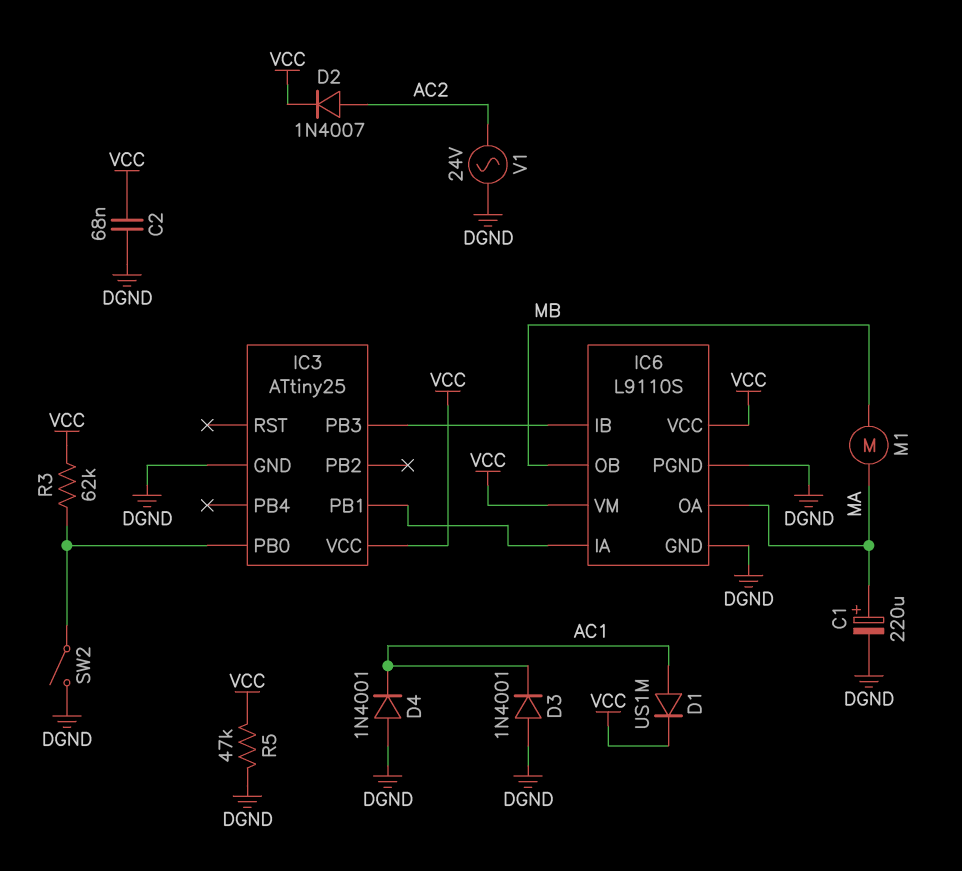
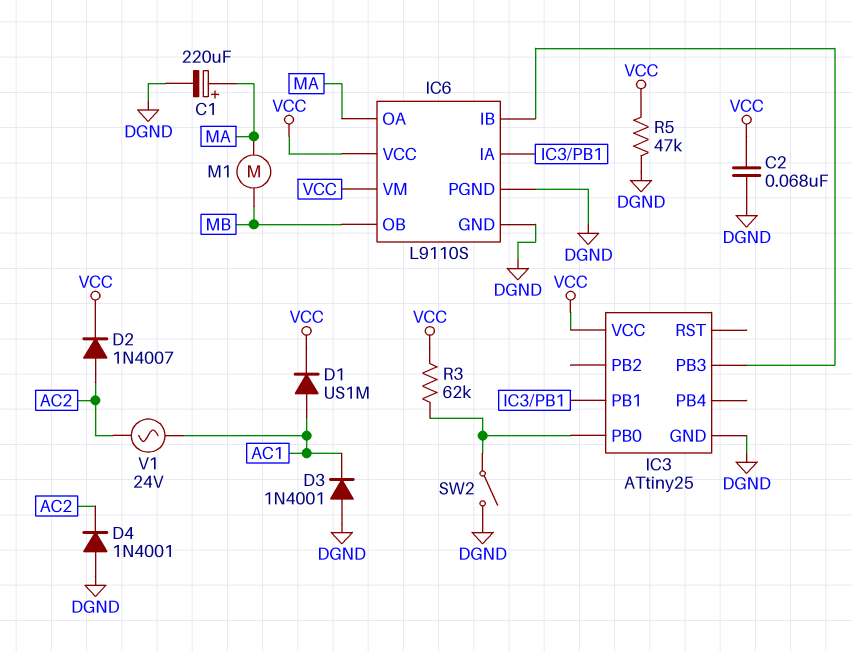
D4: diode 1N4001 (A DGND, K AC1) -> diode 1N4001 (A DGND, K AC2)
V1: AC 24V (AC2, DGND) -> AC 24V (AC1, AC2)

